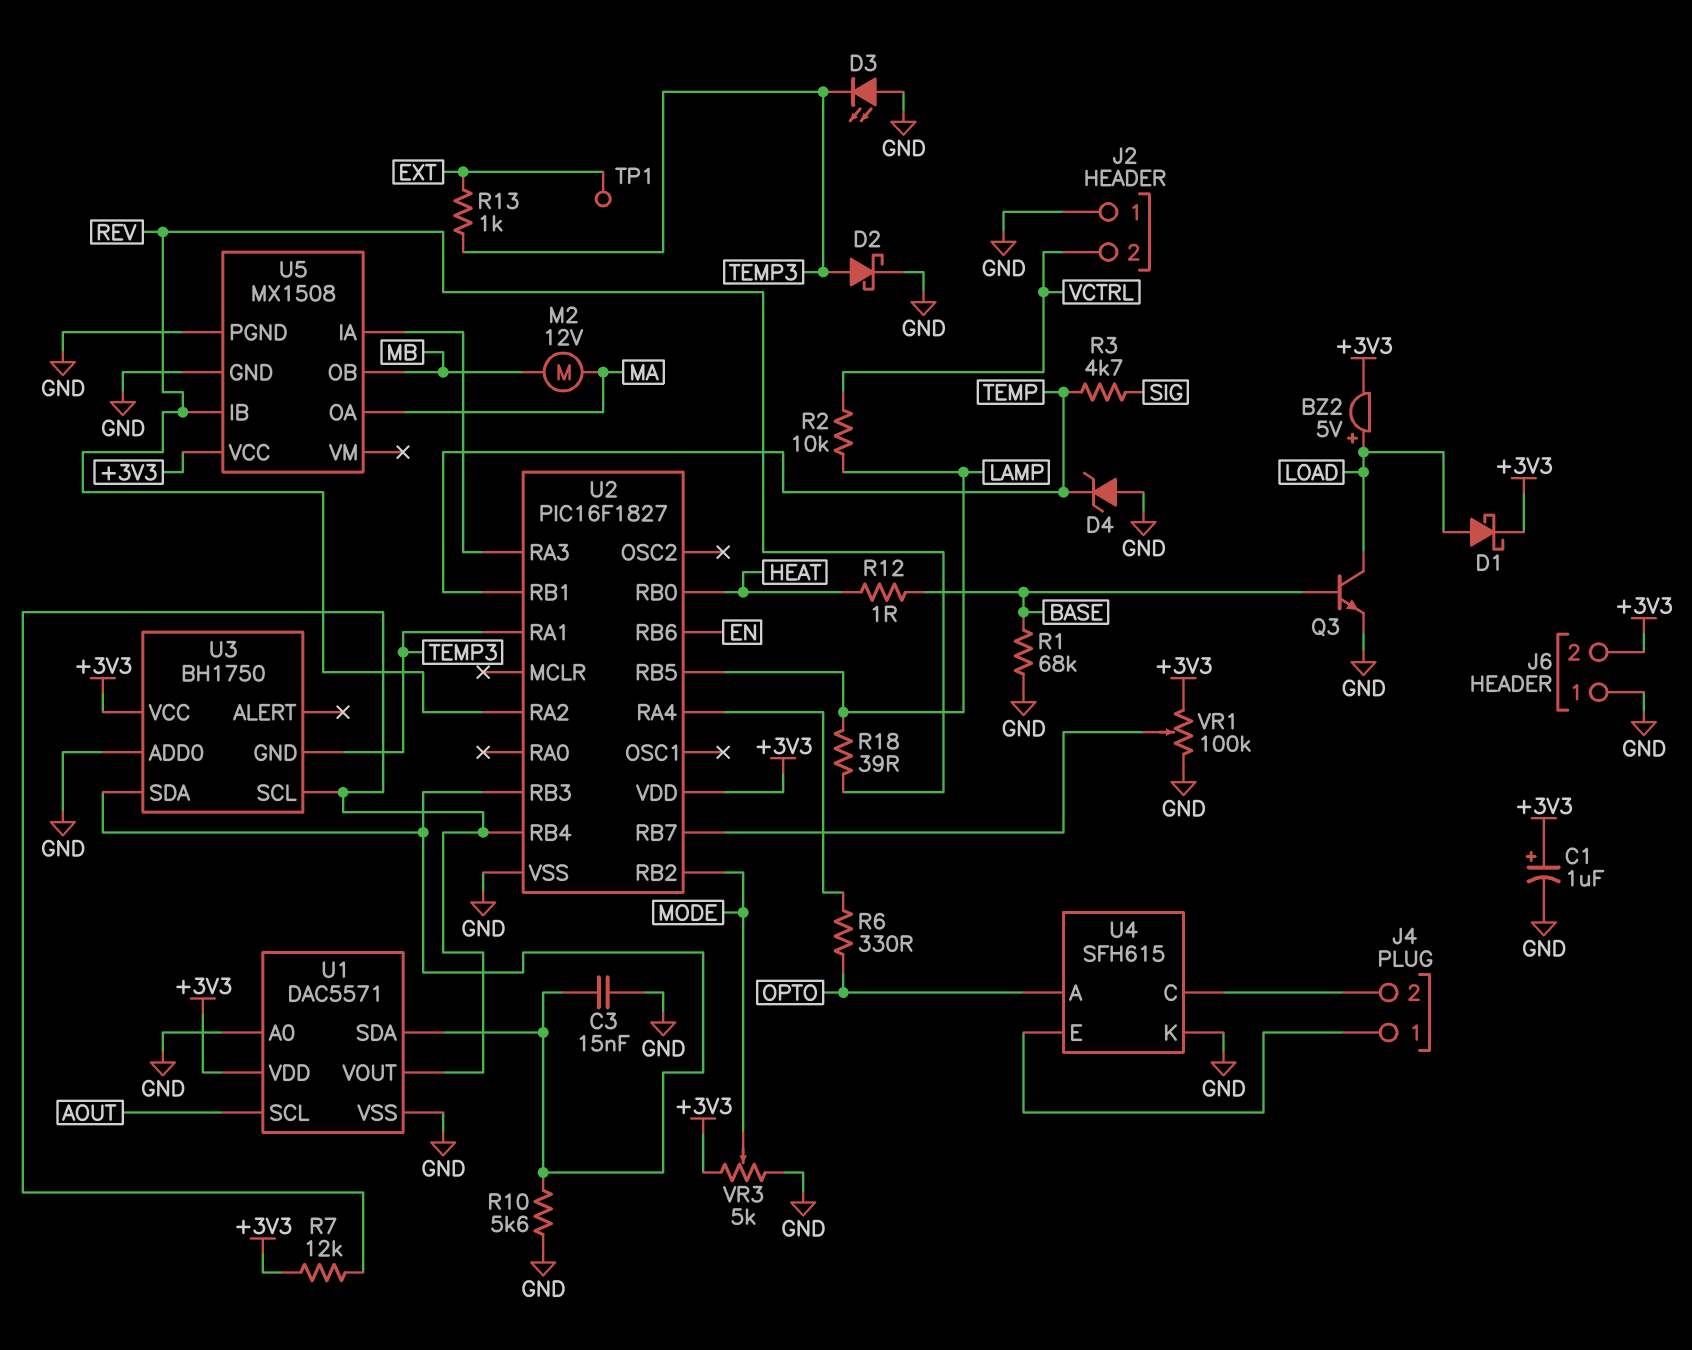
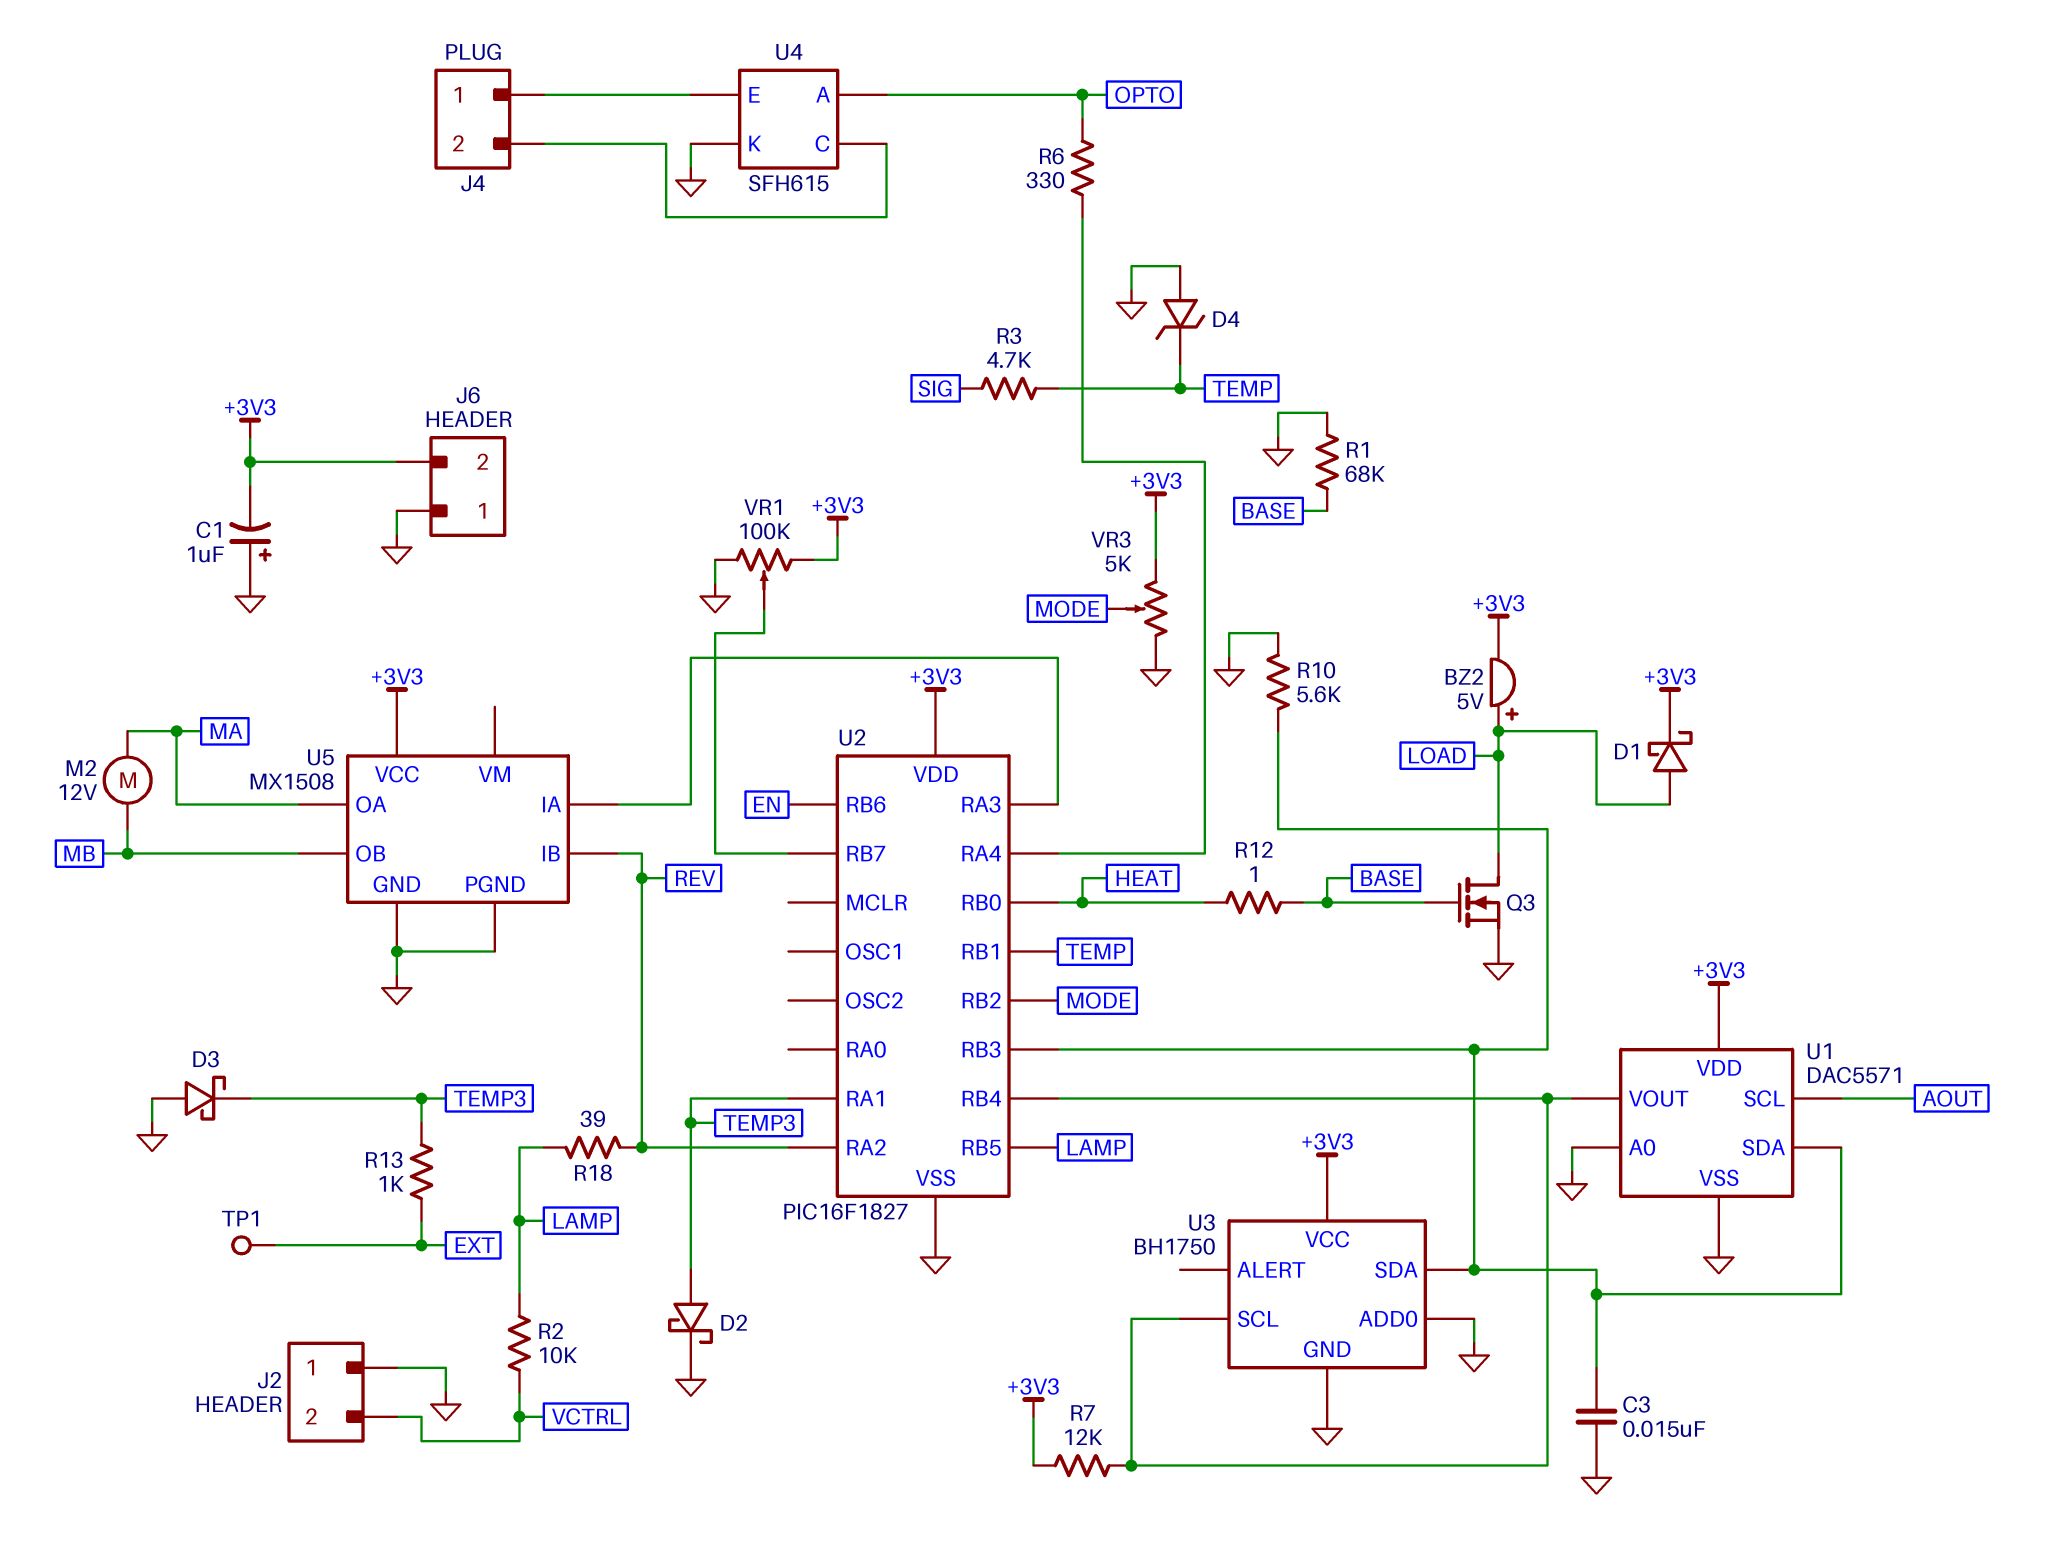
C1: 1uF (plus +3V3, minus GND) -> 1uF (plus GND, minus +3V3)
D3: LED (A GND, K TEMP3) -> schottky (A GND, K TEMP3)
Q3: NPN (B BASE, C LOAD, E GND) -> NMOS (G BASE, D LOAD, S GND)
U3 pin GND: TEMP3 -> GND

